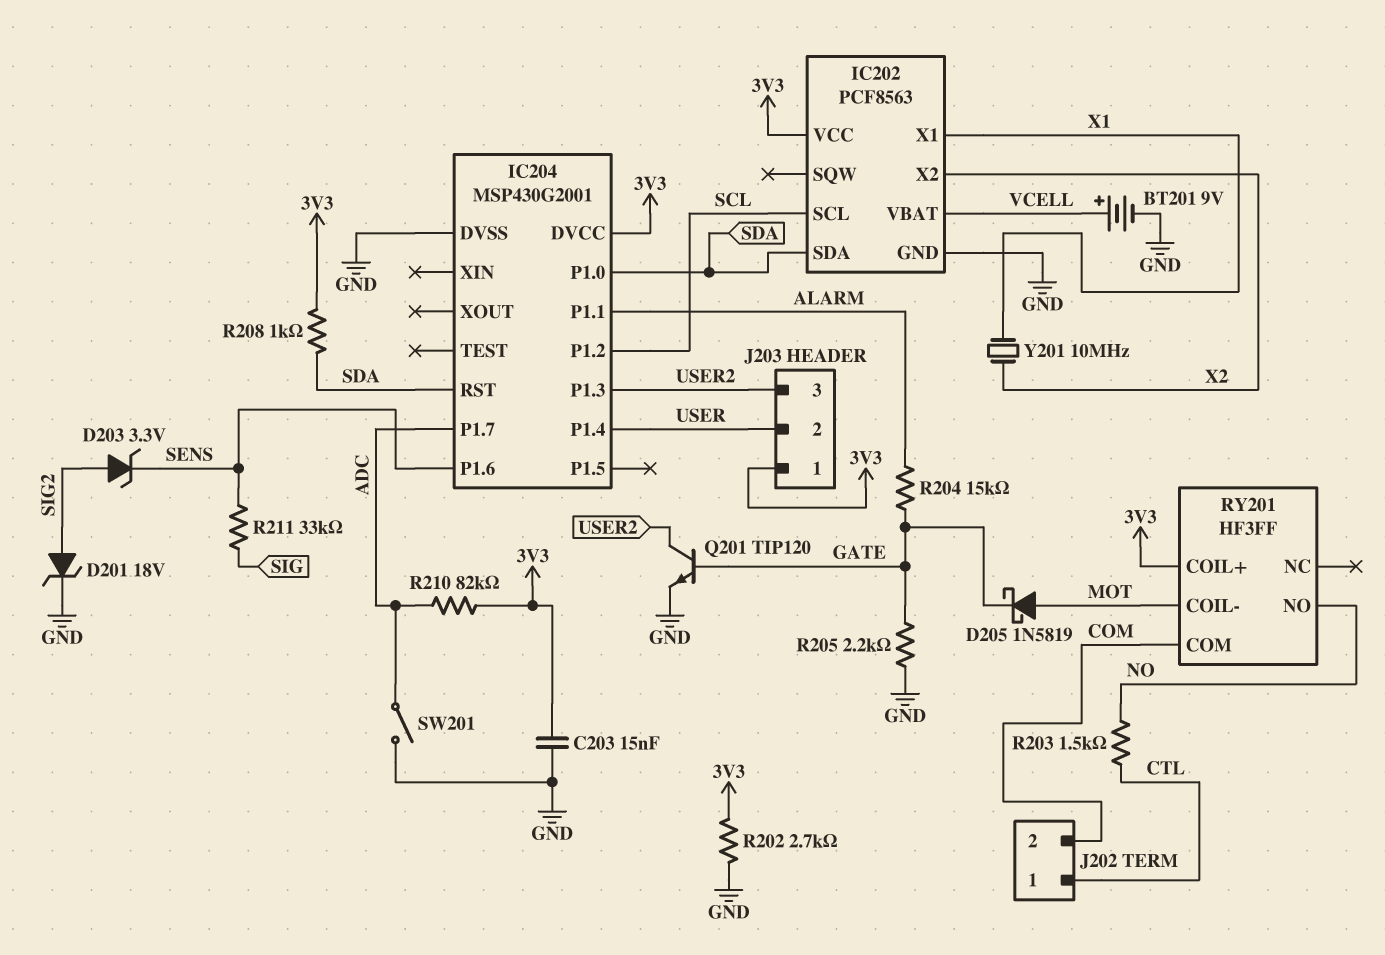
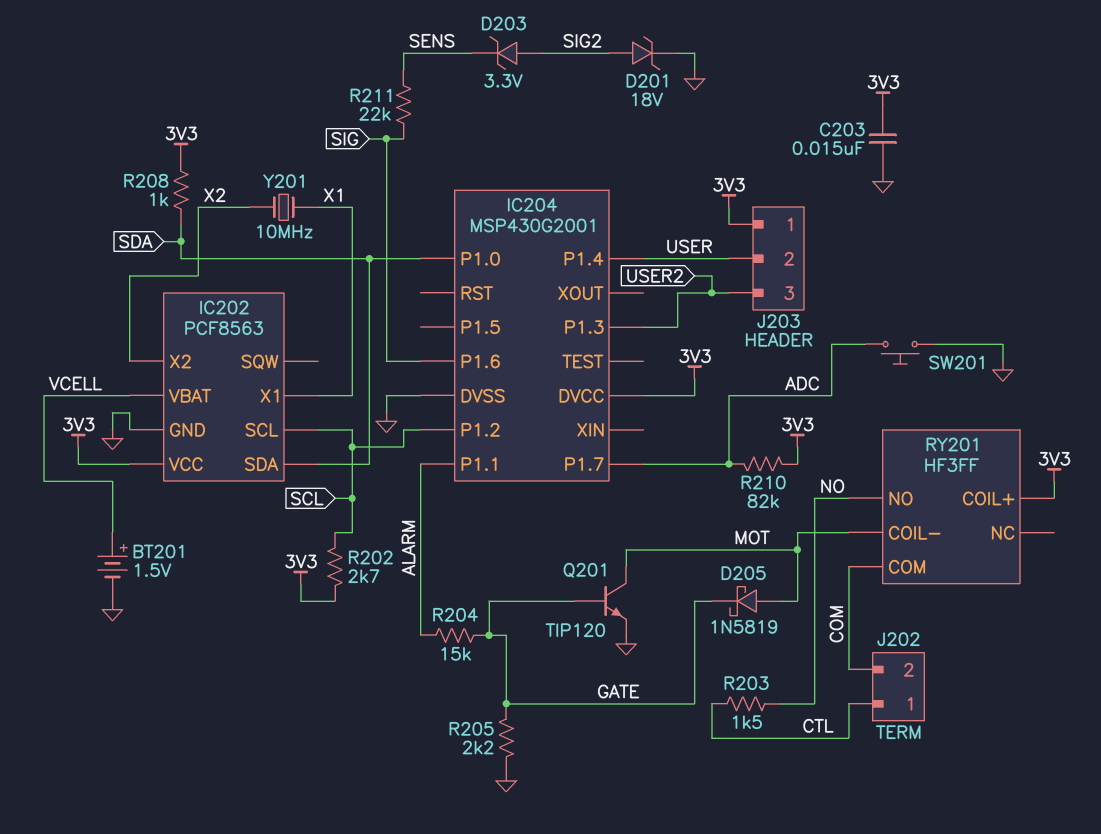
BT201: 9V (plus VCELL, minus GND) -> 1.5V (plus VCELL, minus GND)
IC204 pin P1.6: SENS -> SIG
IC204 pin RST: SDA -> none
Q201: NPN TIP120 (B GATE, C USER2, E GND) -> NPN TIP120 (B GATE, C MOT, E GND)
R202: 2.7k (3V3, GND) -> 2.7k (3V3, SCL)
R211: 33k (SENS, SIG) -> 22k (SENS, SIG)
SW201: switch (ADC, GND) -> button (ADC, GND)

